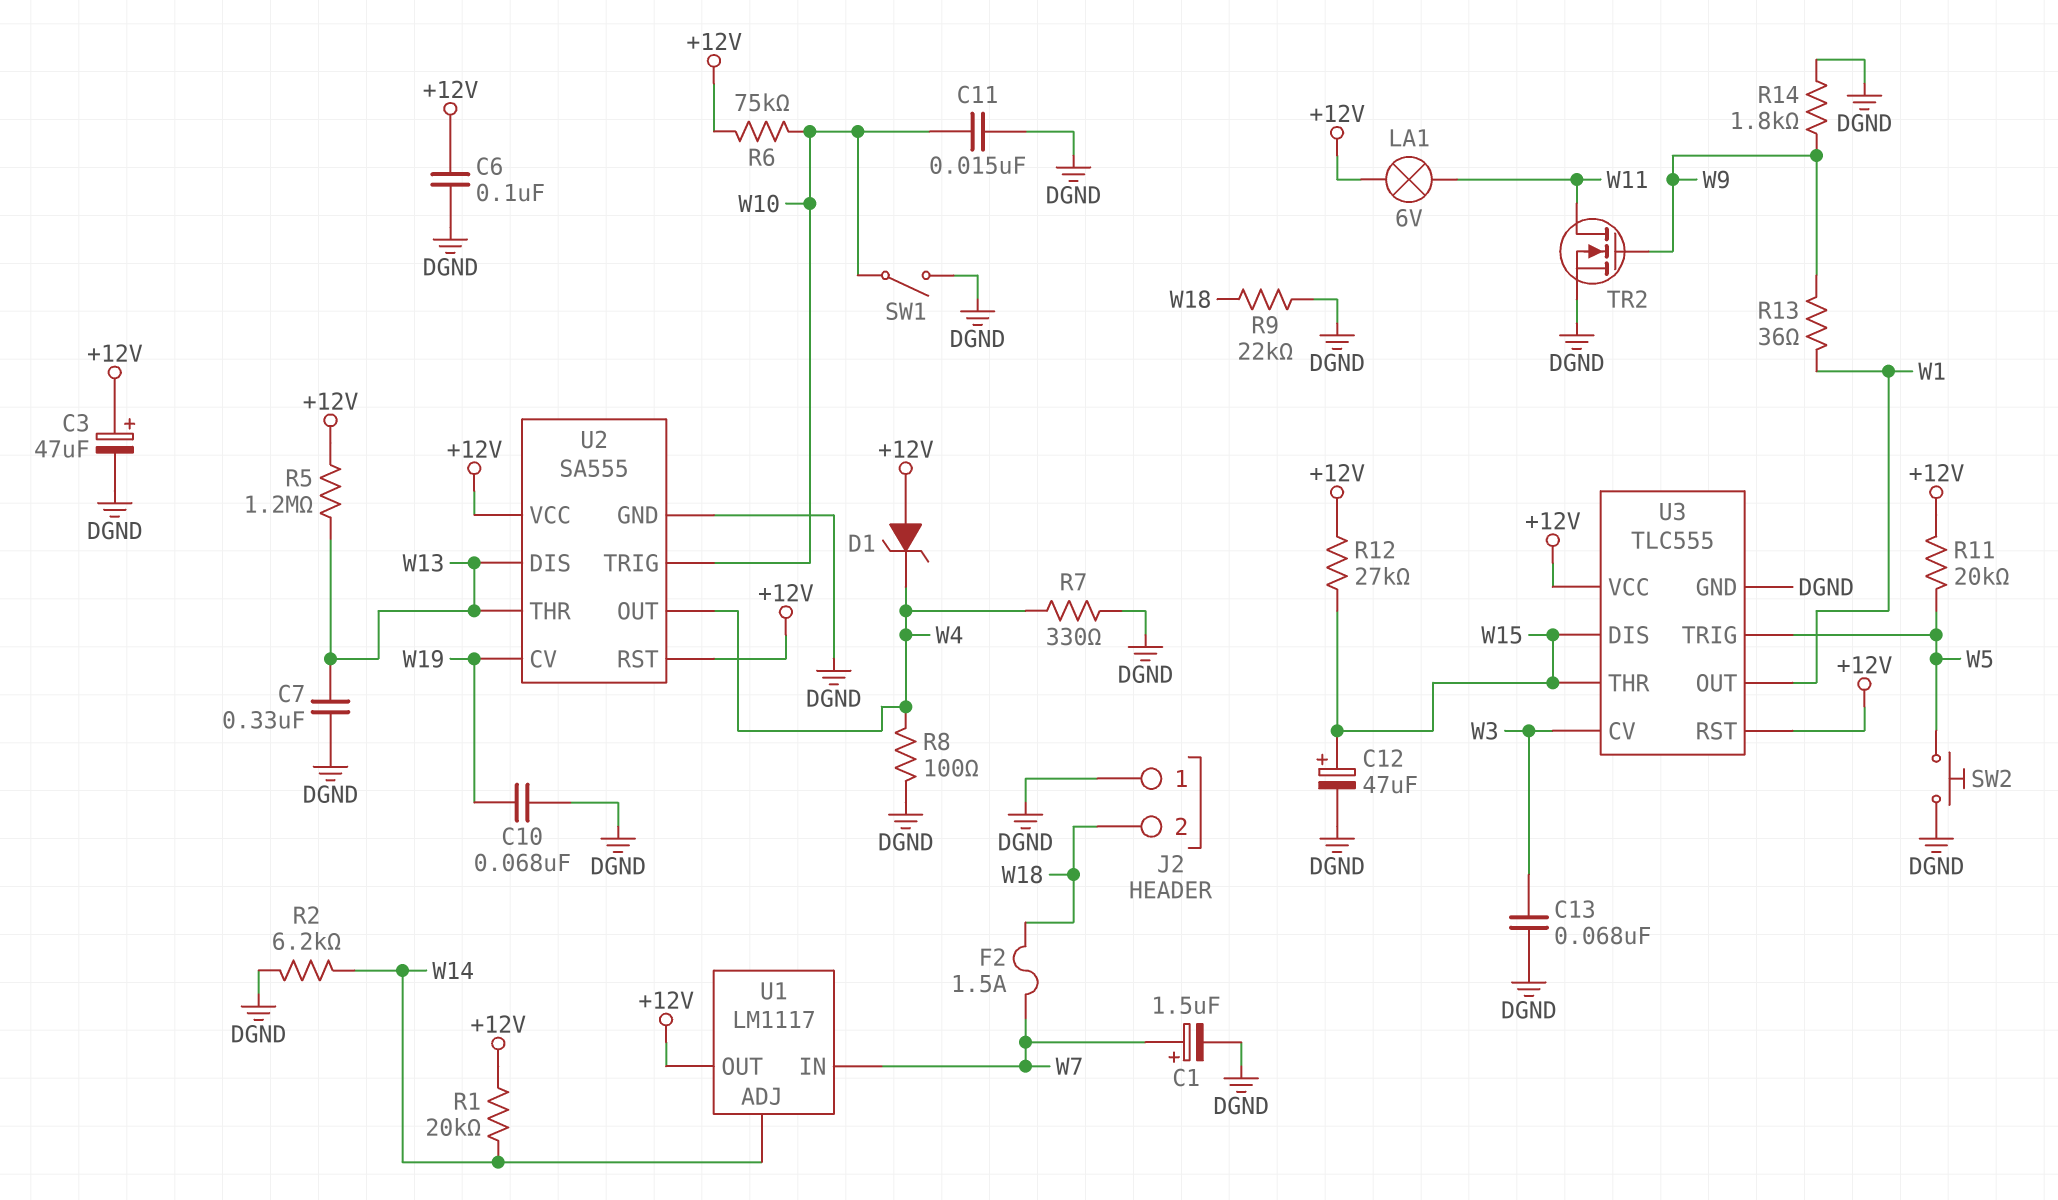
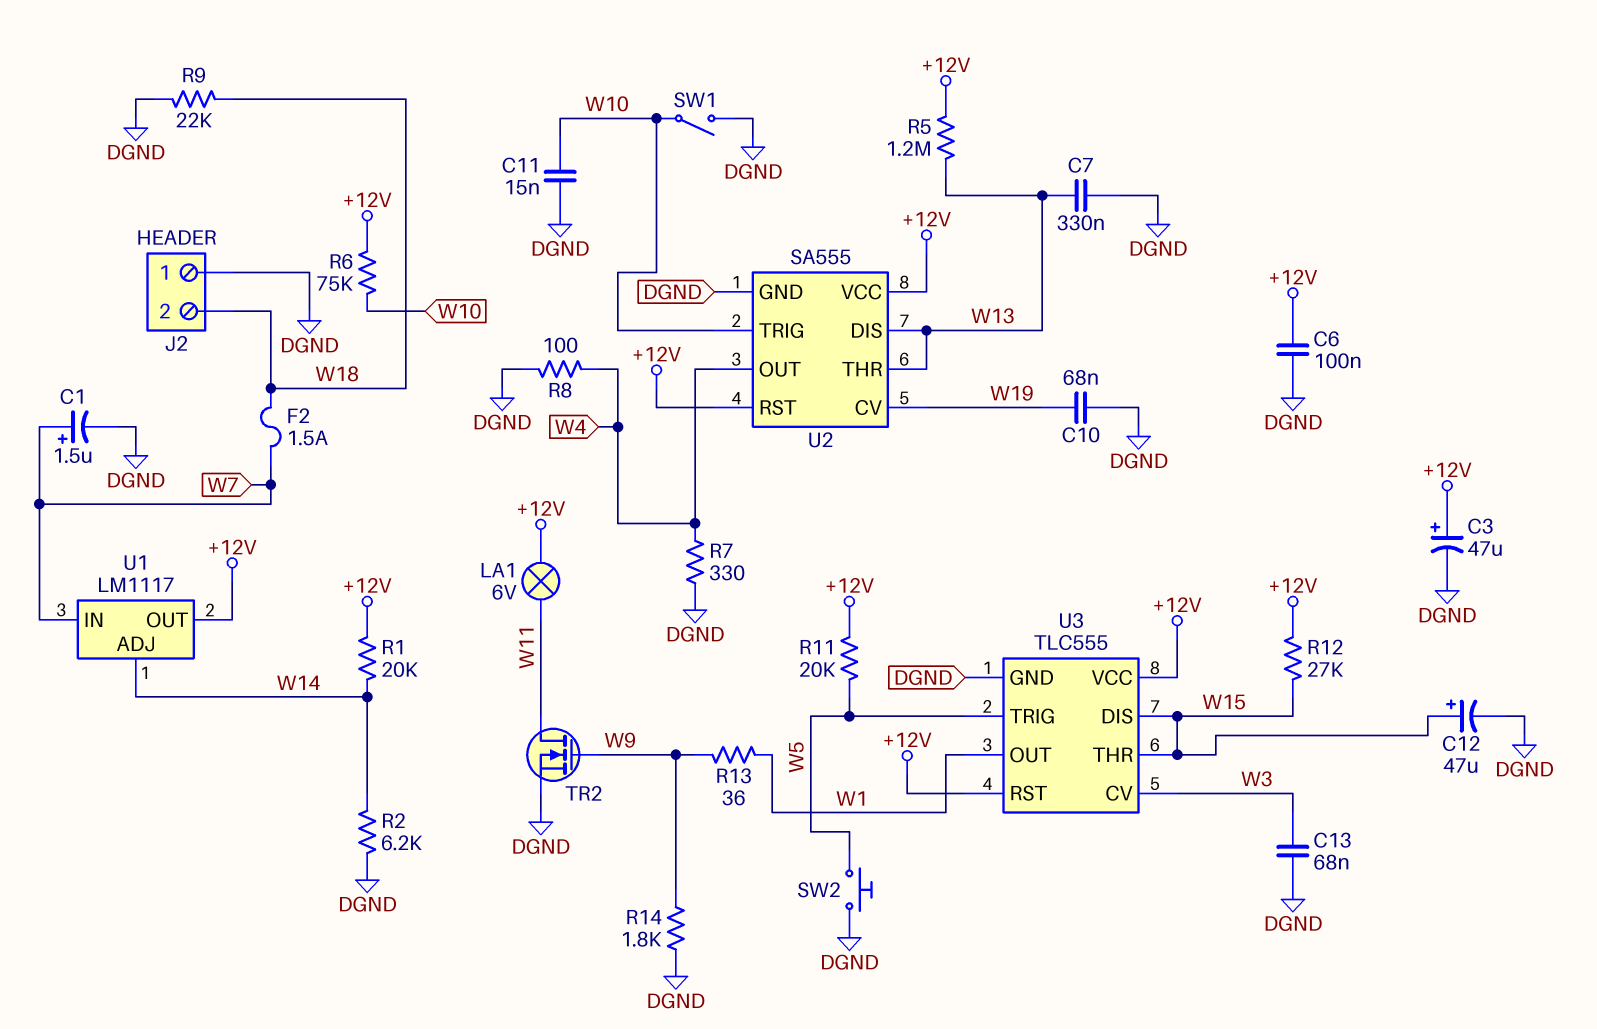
D1: zener (A +12V, K W4) -> none

